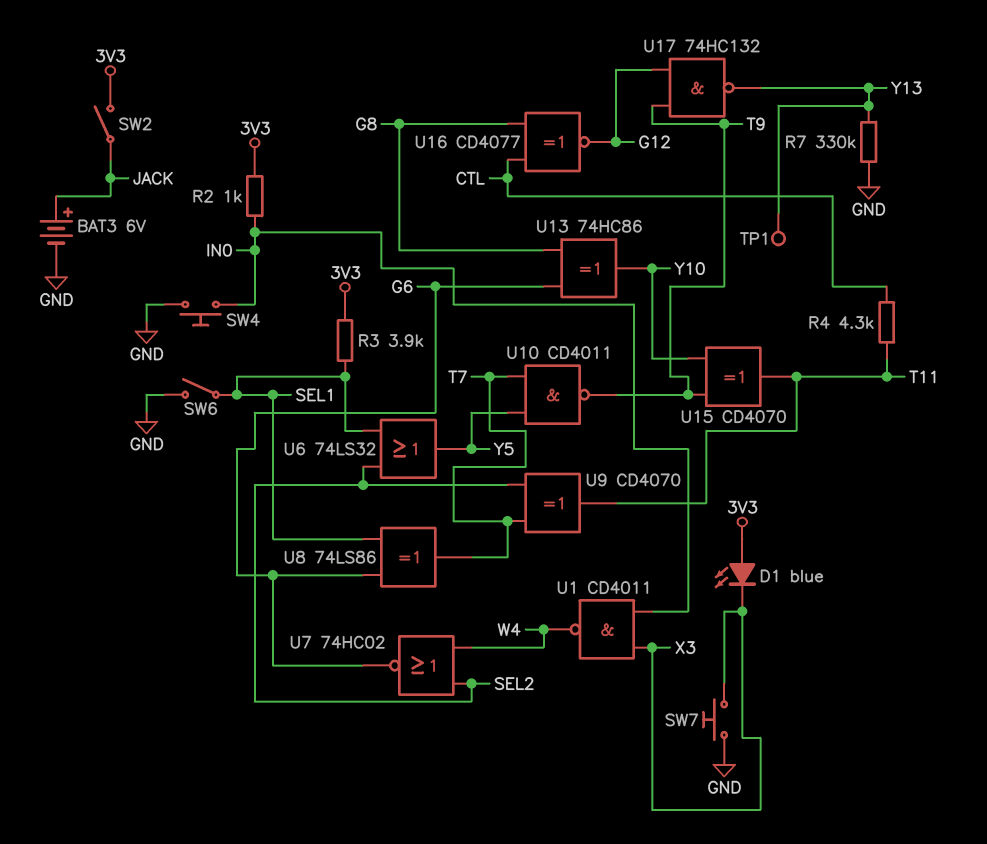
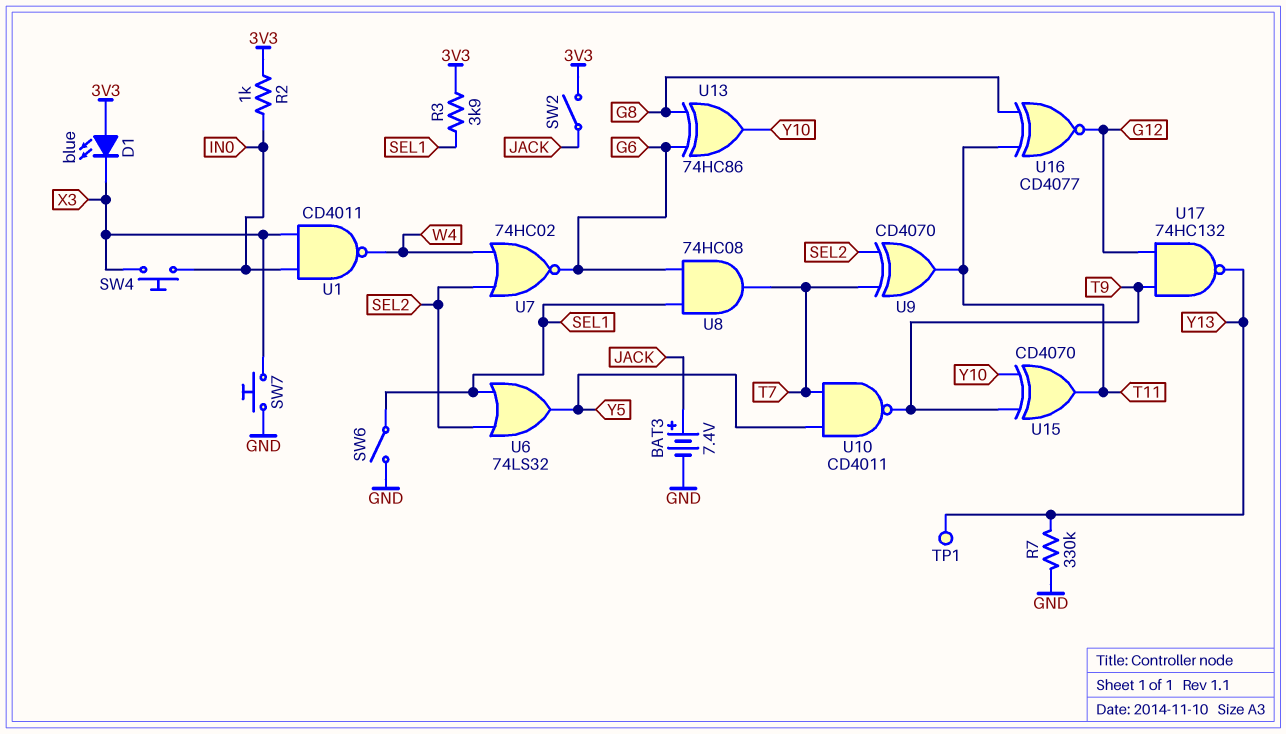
BAT3: 6V (plus JACK, minus GND) -> 7.4V (plus JACK, minus GND)
R4: 4.3k (CTL, T11) -> none
SW4: button (GND, IN0) -> button (IN0, X3)
U8: XOR 74LS86 (in G6, in SEL1, out T7) -> AND 74HC08 (in G6, in SEL1, out T7)
U16: XNOR CD4077 (in CTL, in G8, out G12) -> XNOR CD4077 (in G8, in T11, out G12)

